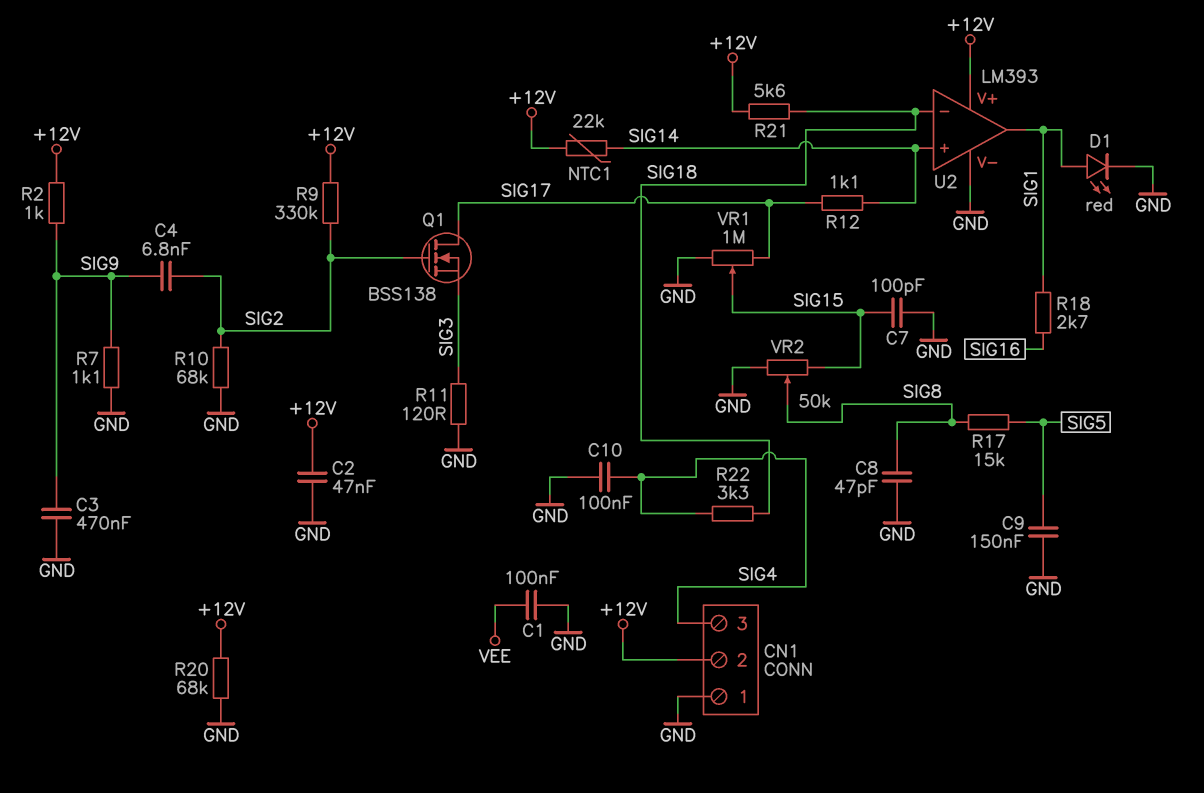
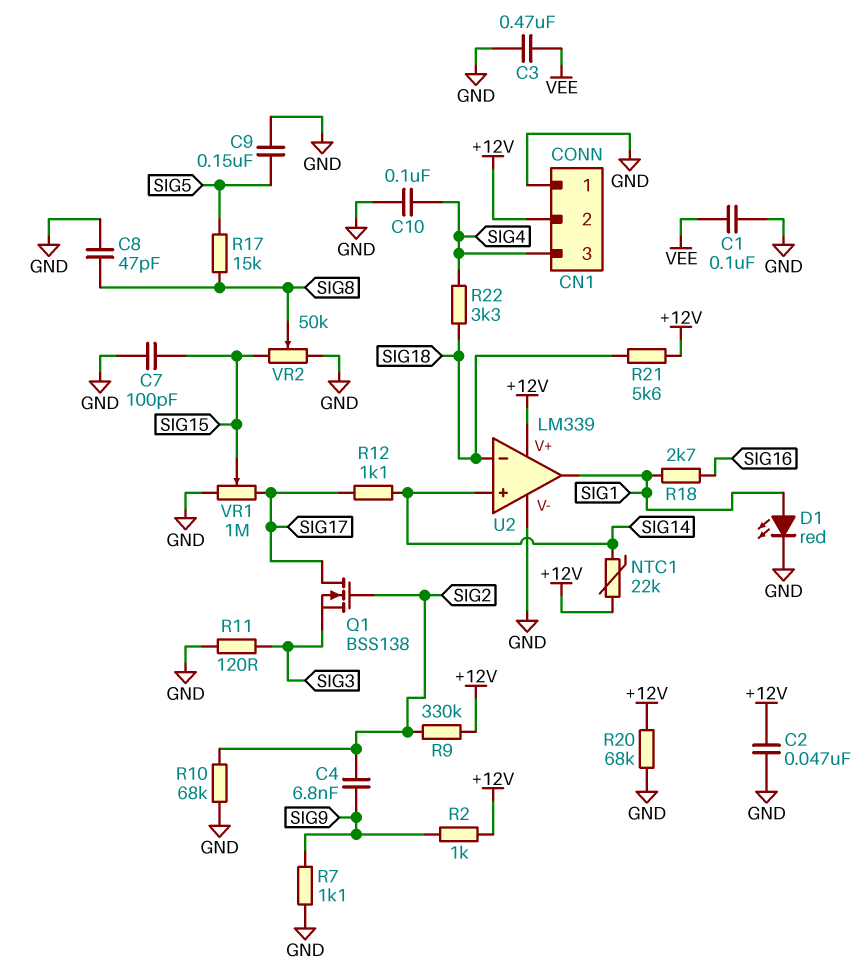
C3: 470nF (GND, SIG9) -> 470nF (GND, VEE)
U2: LM393 -> LM339

